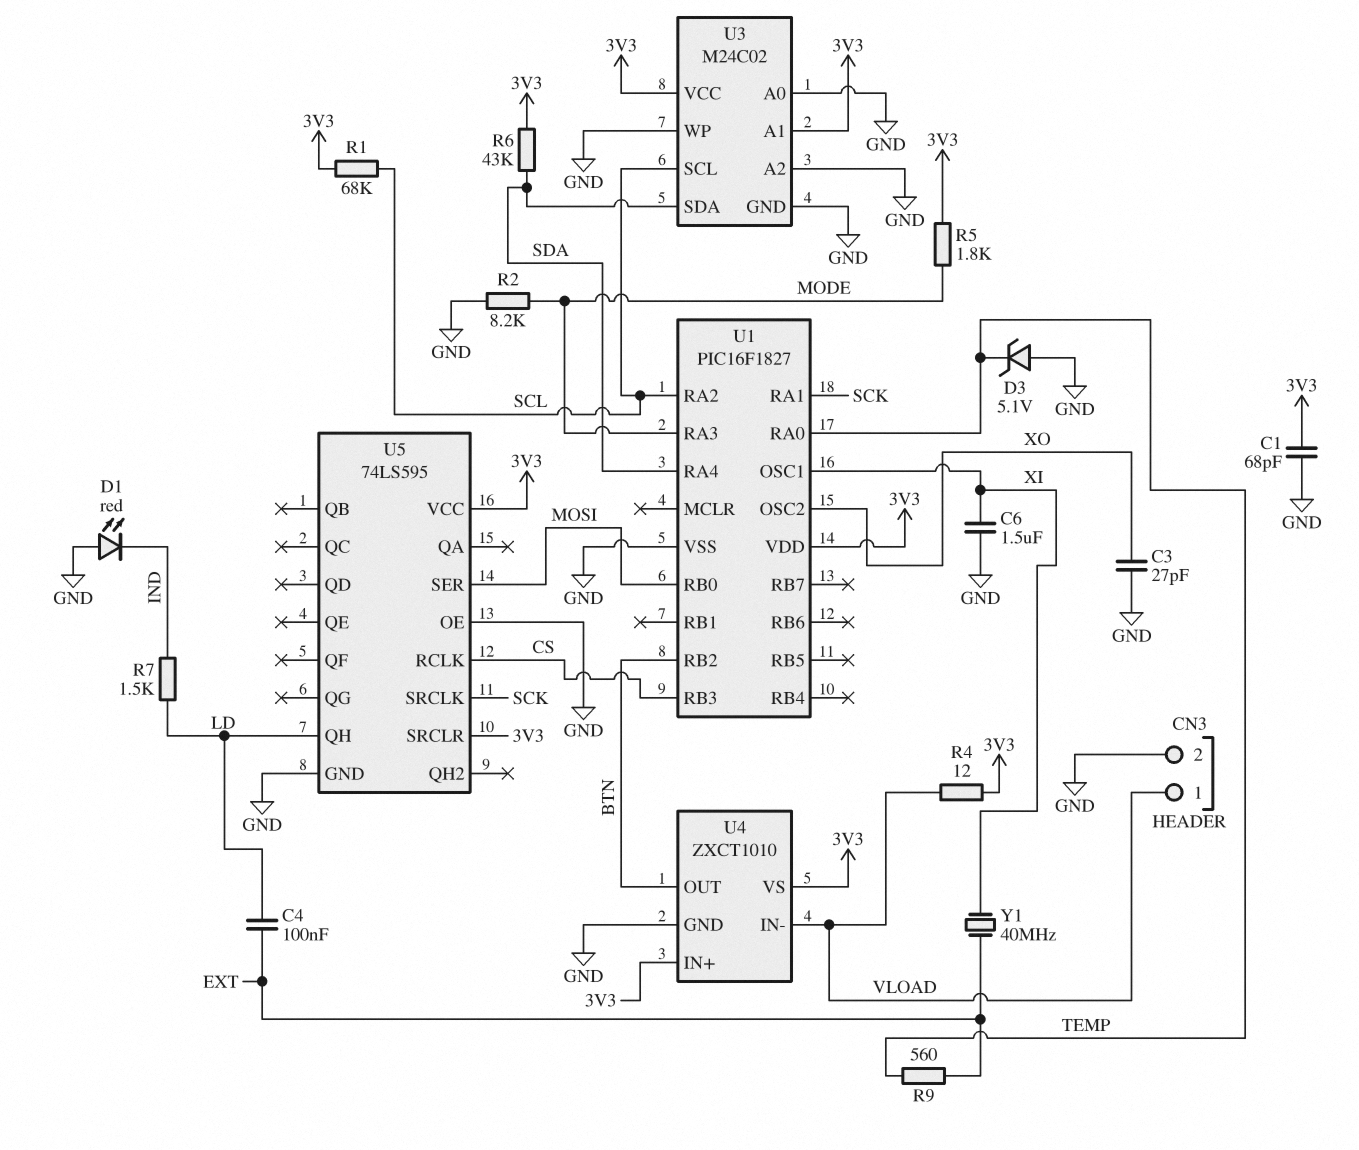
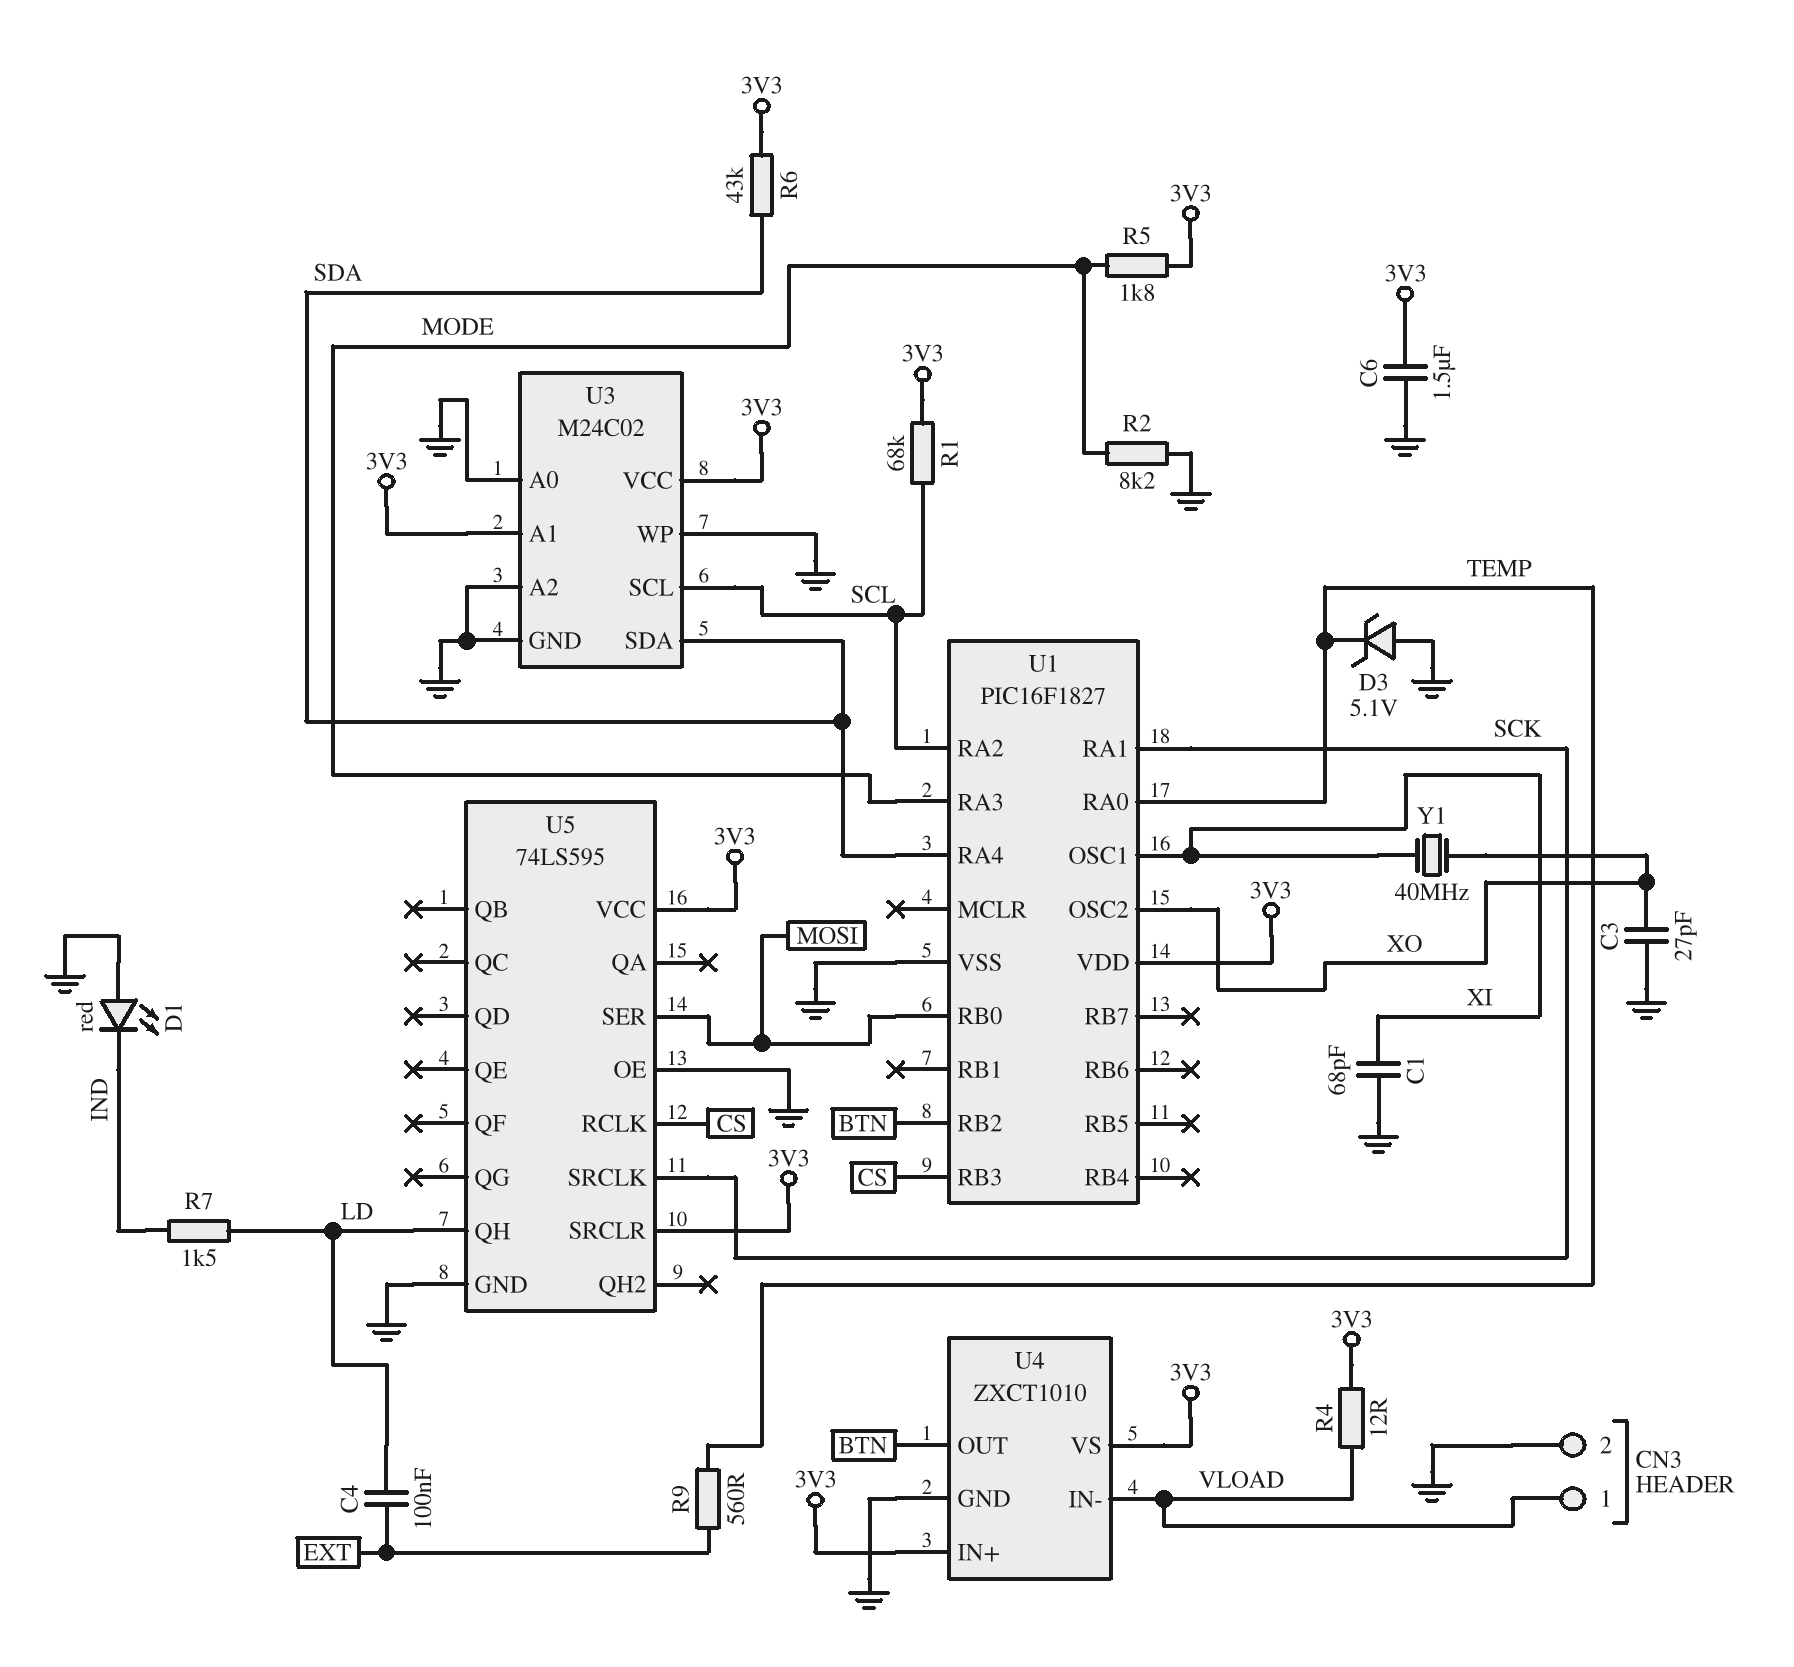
C1: 68pF (3V3, GND) -> 68pF (GND, XI)
C6: 1.5uF (GND, XI) -> 1.5uF (3V3, GND)
Y1: 40MHz (EXT, XI) -> 40MHz (XI, XO)

